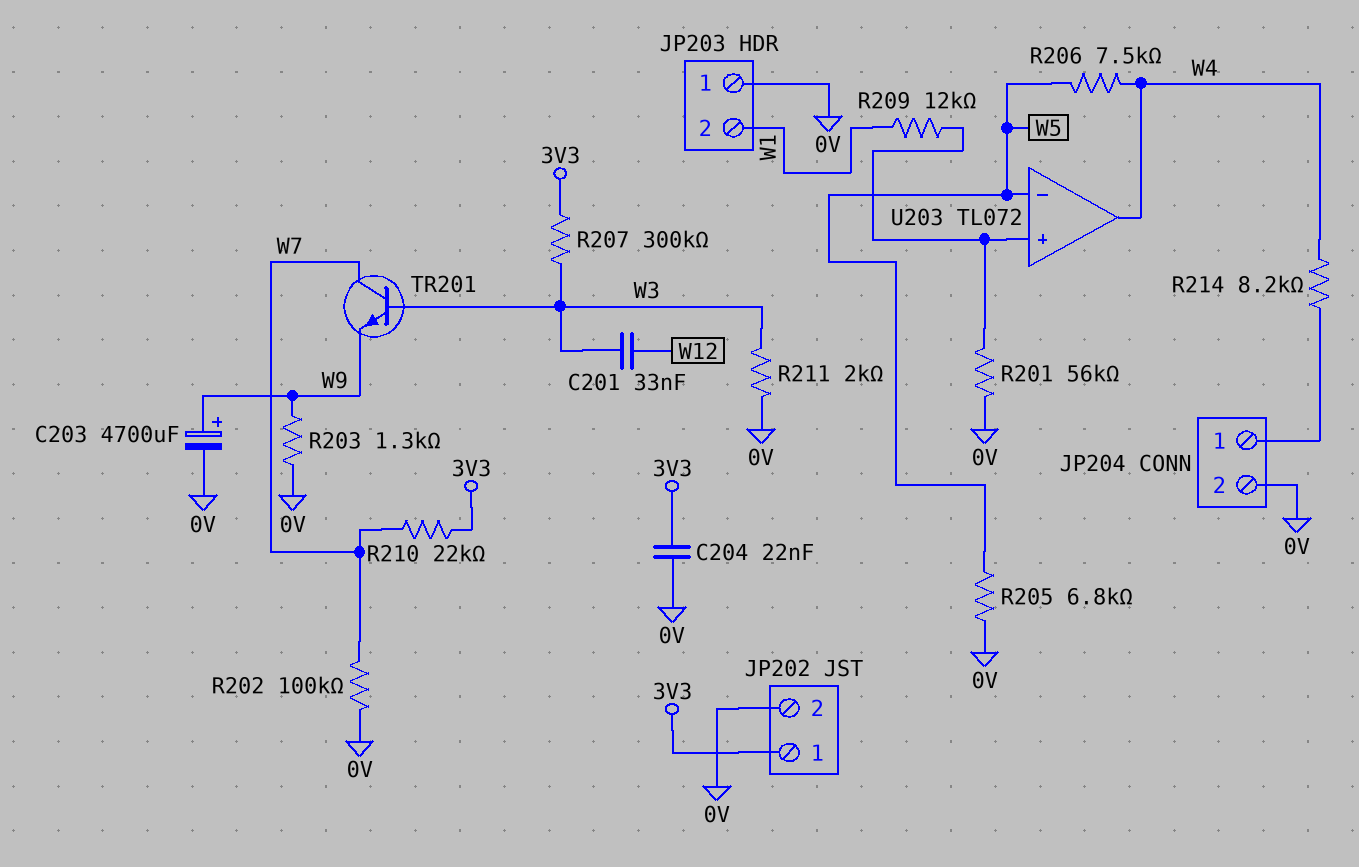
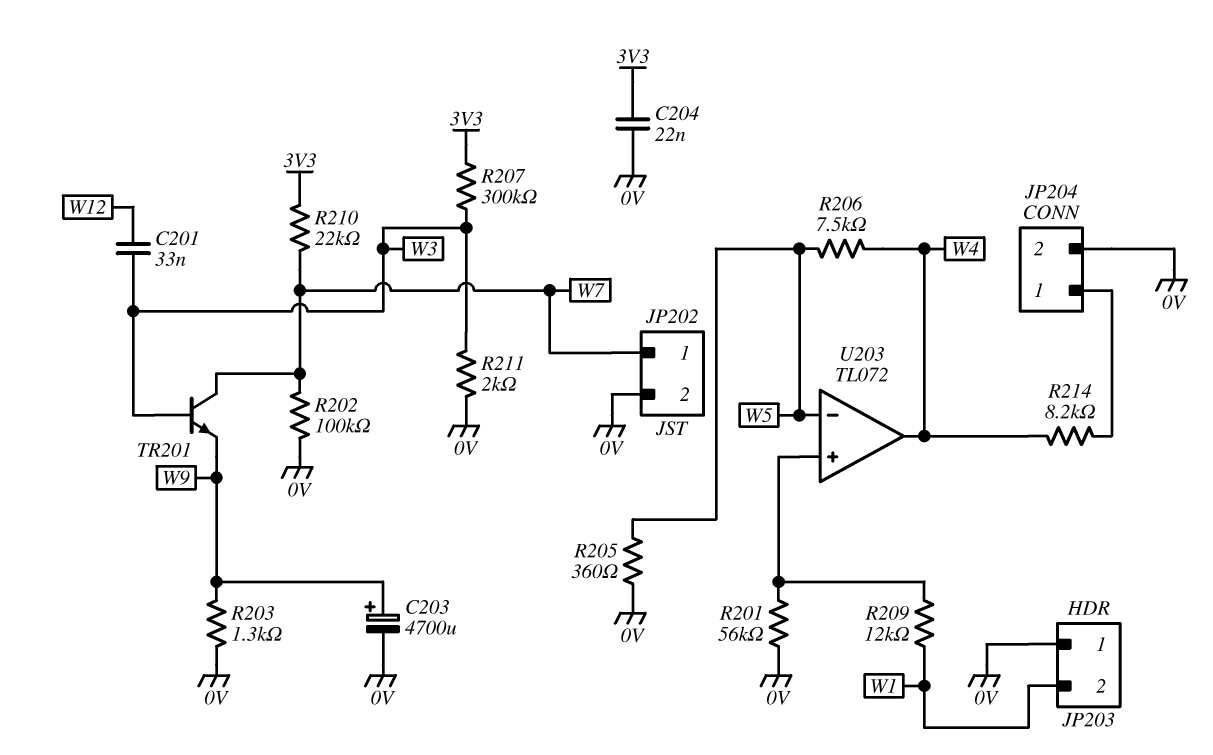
JP202 pin 1: 3V3 -> W7
R205: 6.8k (0V, W5) -> 360 (0V, W5)

